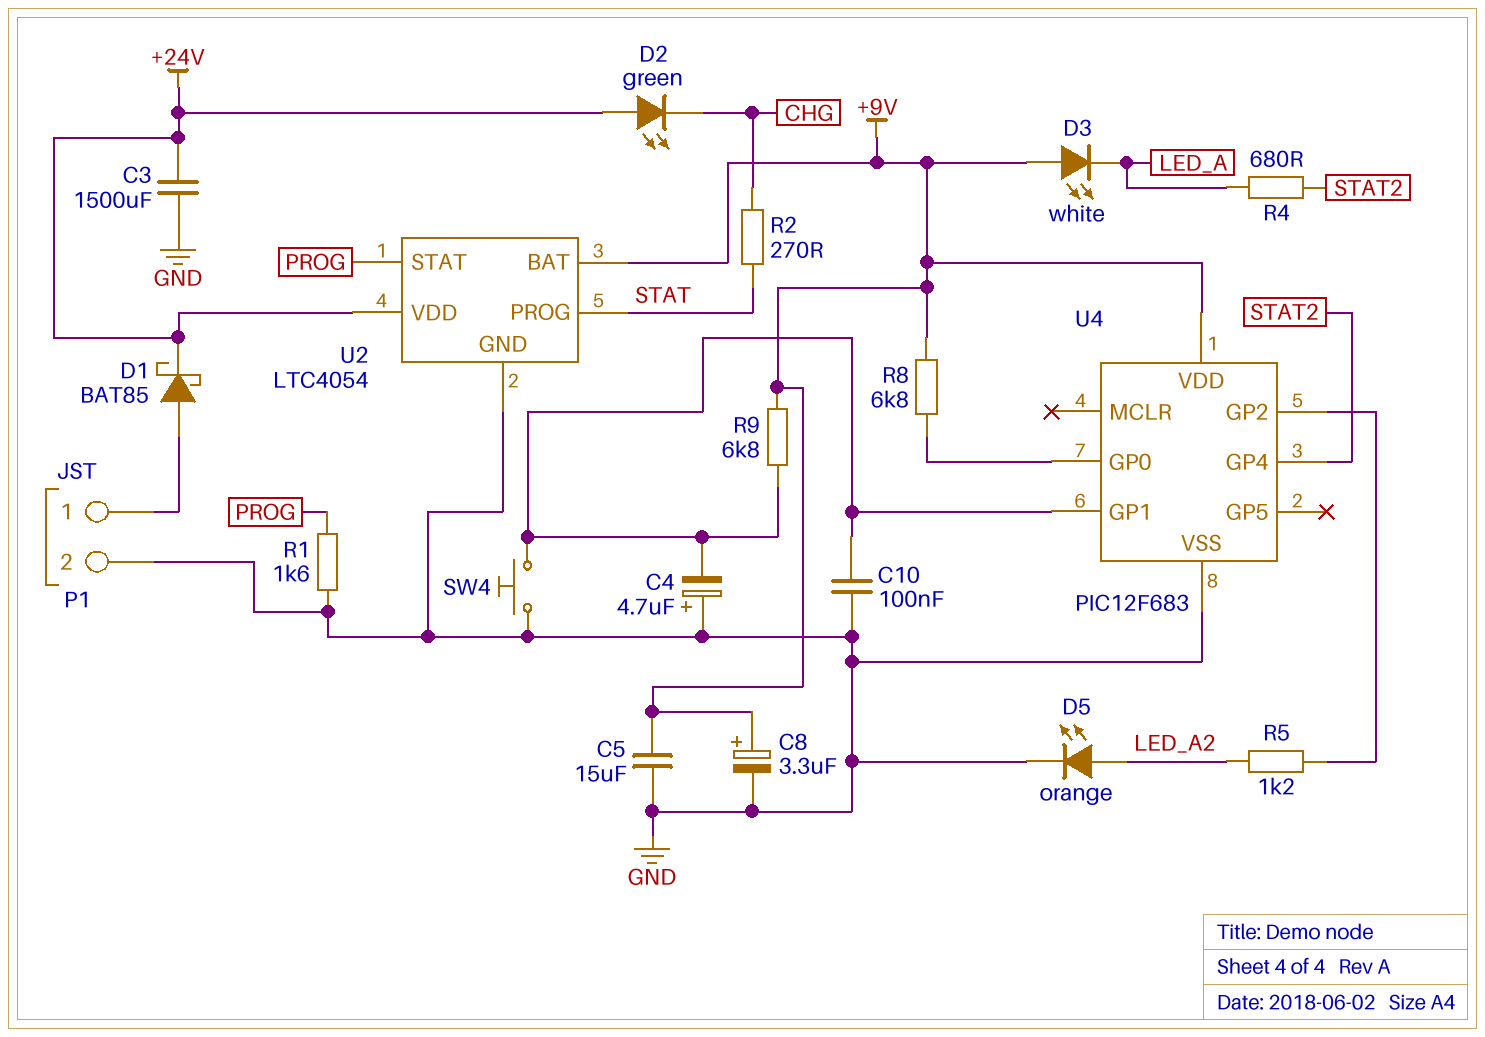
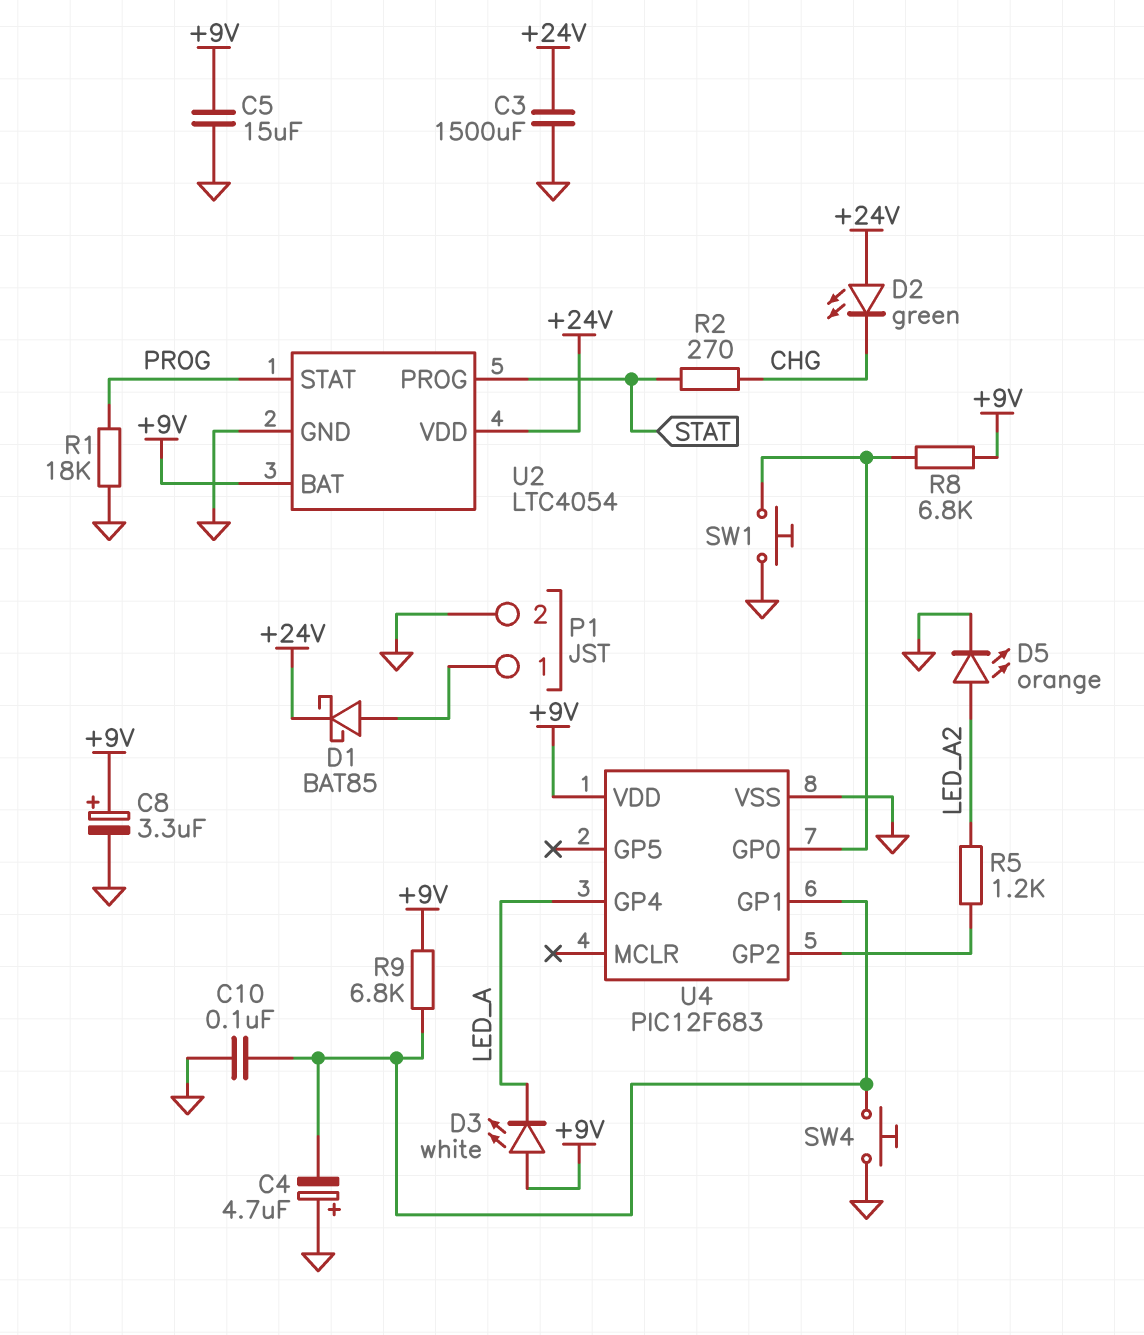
R1: 1.6k (GND, PROG) -> 18k (GND, PROG)
R4: 680 (LED_A, STAT2) -> none
SW1: none -> button (GND, U4/GP0)
U4 pin GP4: STAT2 -> LED_A

